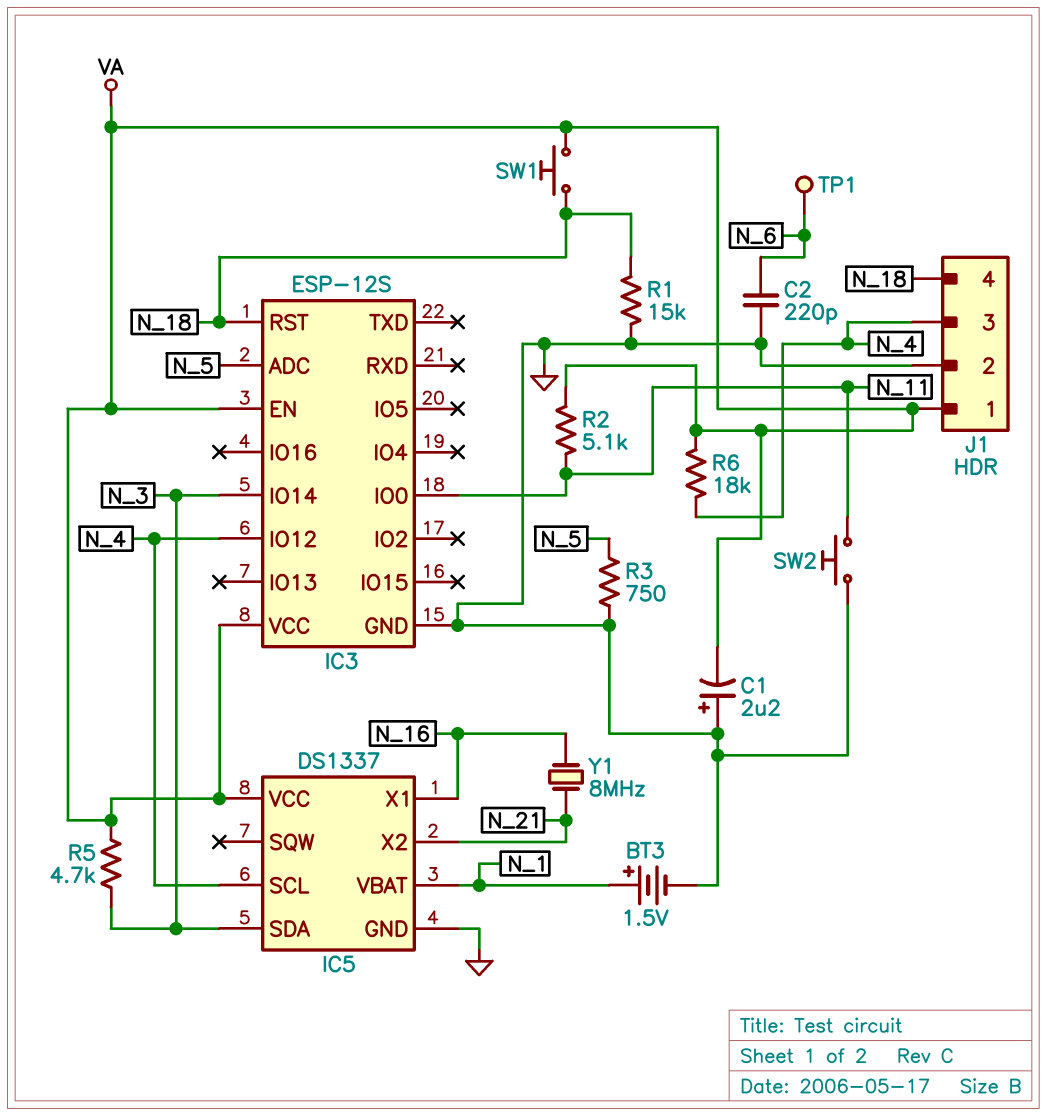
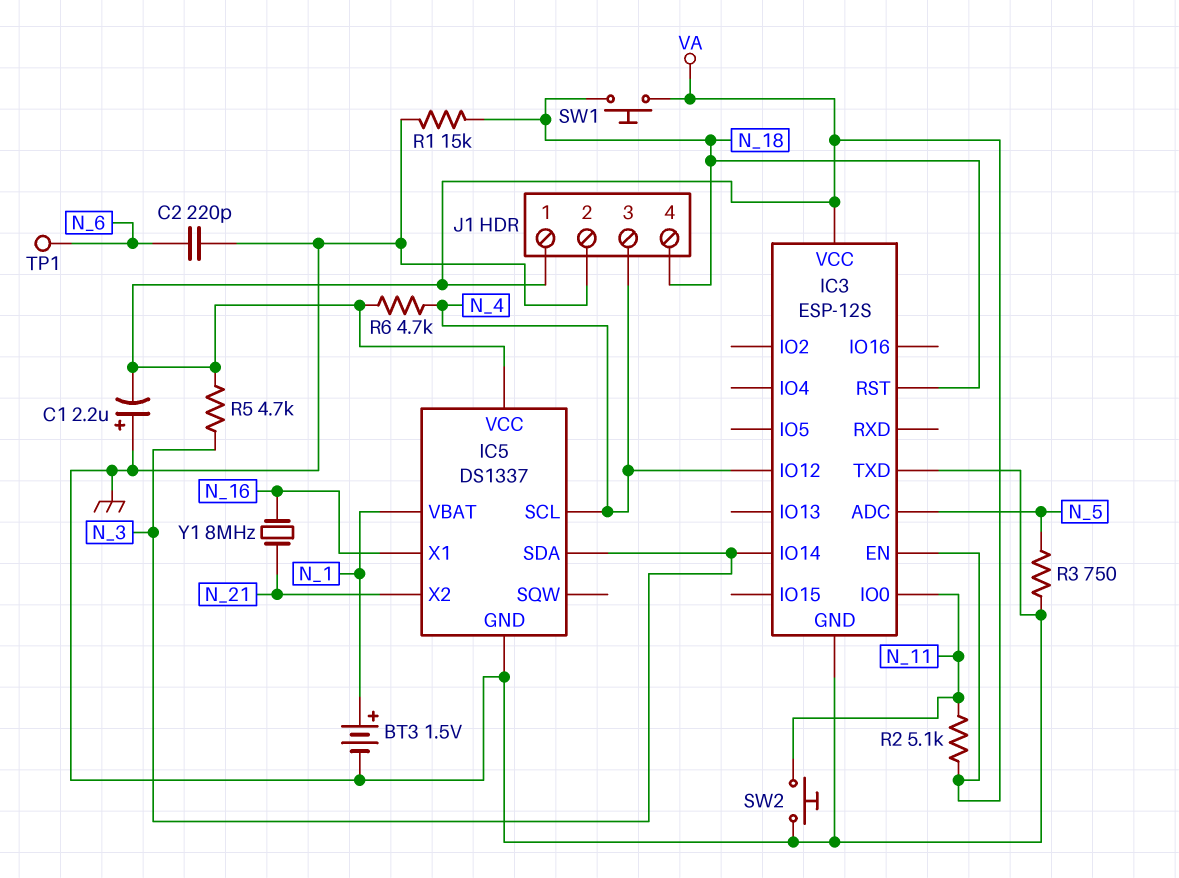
IC3 pin TXD: none -> GND
R6: 18k (N_4, VA) -> 4.7k (N_4, VA)

